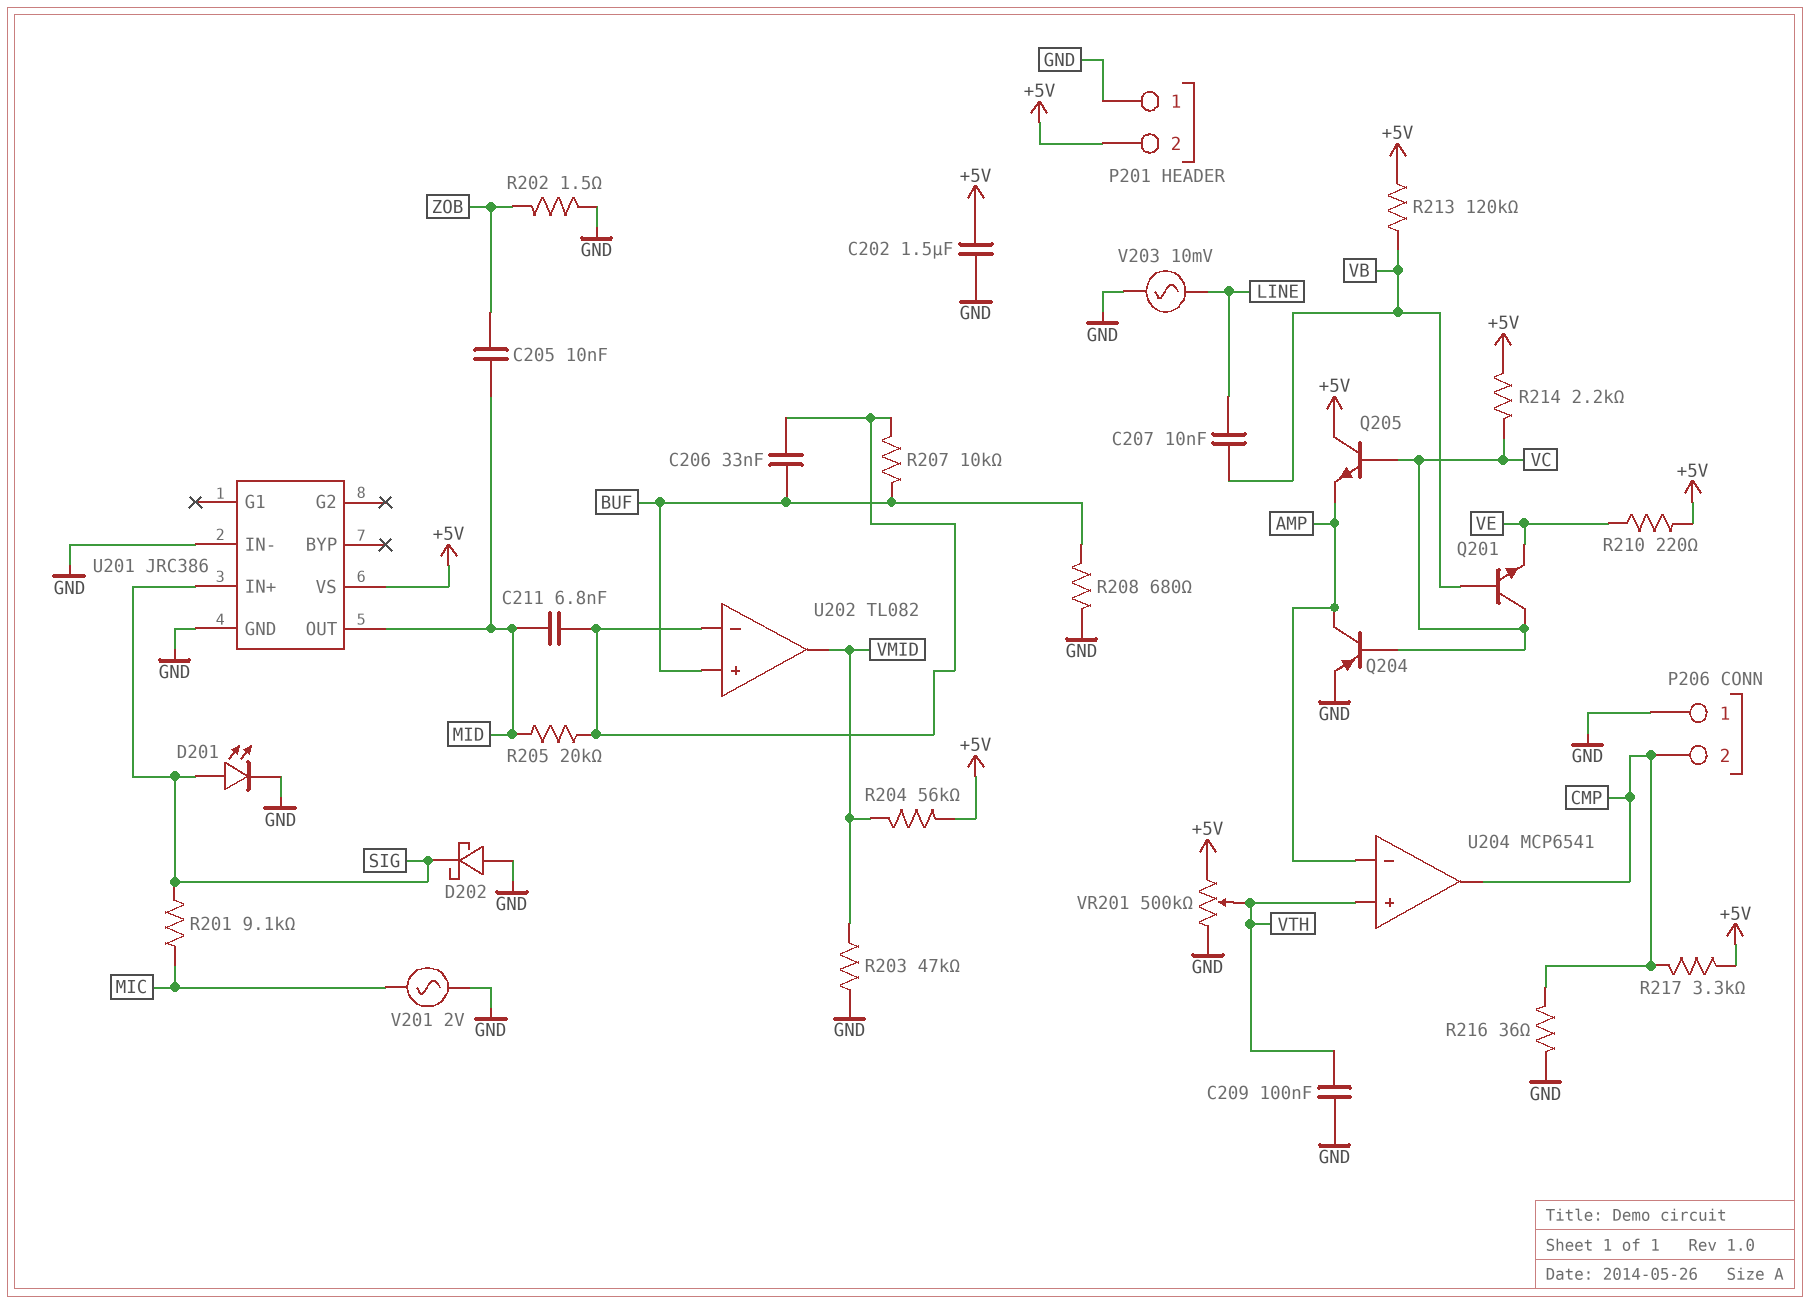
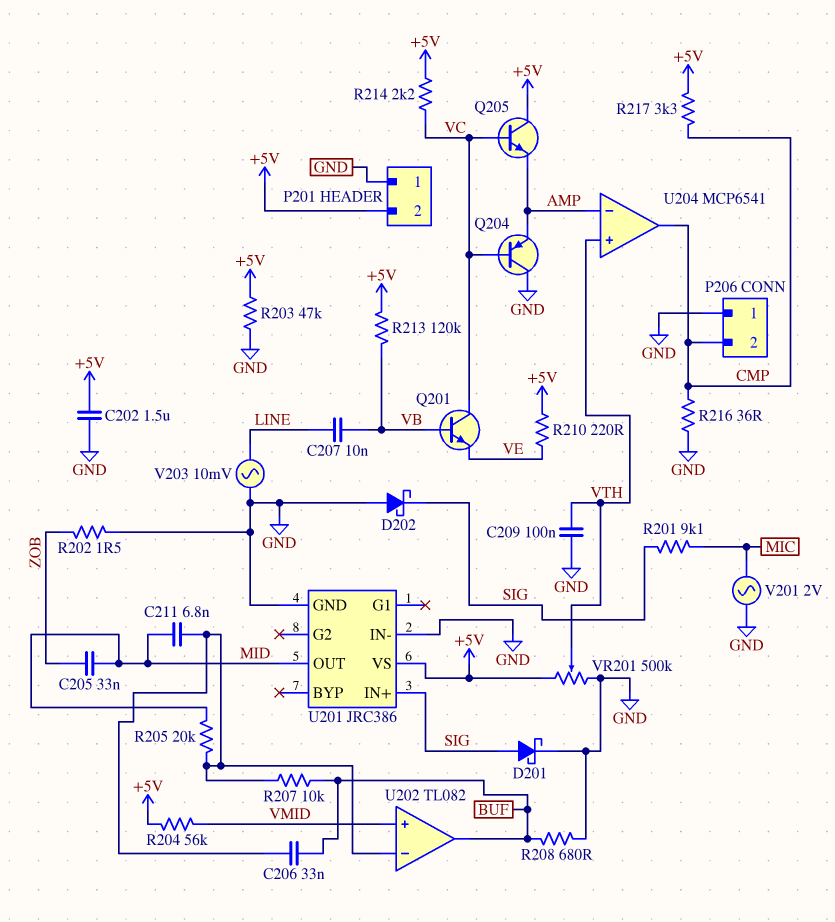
C205: 10nF (MID, ZOB) -> 33nF (MID, ZOB)
D201: LED (A SIG, K GND) -> schottky (A SIG, K GND)
Q204: PNP (B VC, C AMP, E GND) -> PNP (B VC, C GND, E AMP)
R203: 47k (GND, VMID) -> 47k (+5V, GND)
U202 pin in+: BUF -> VMID
U202 pin out: VMID -> BUF

